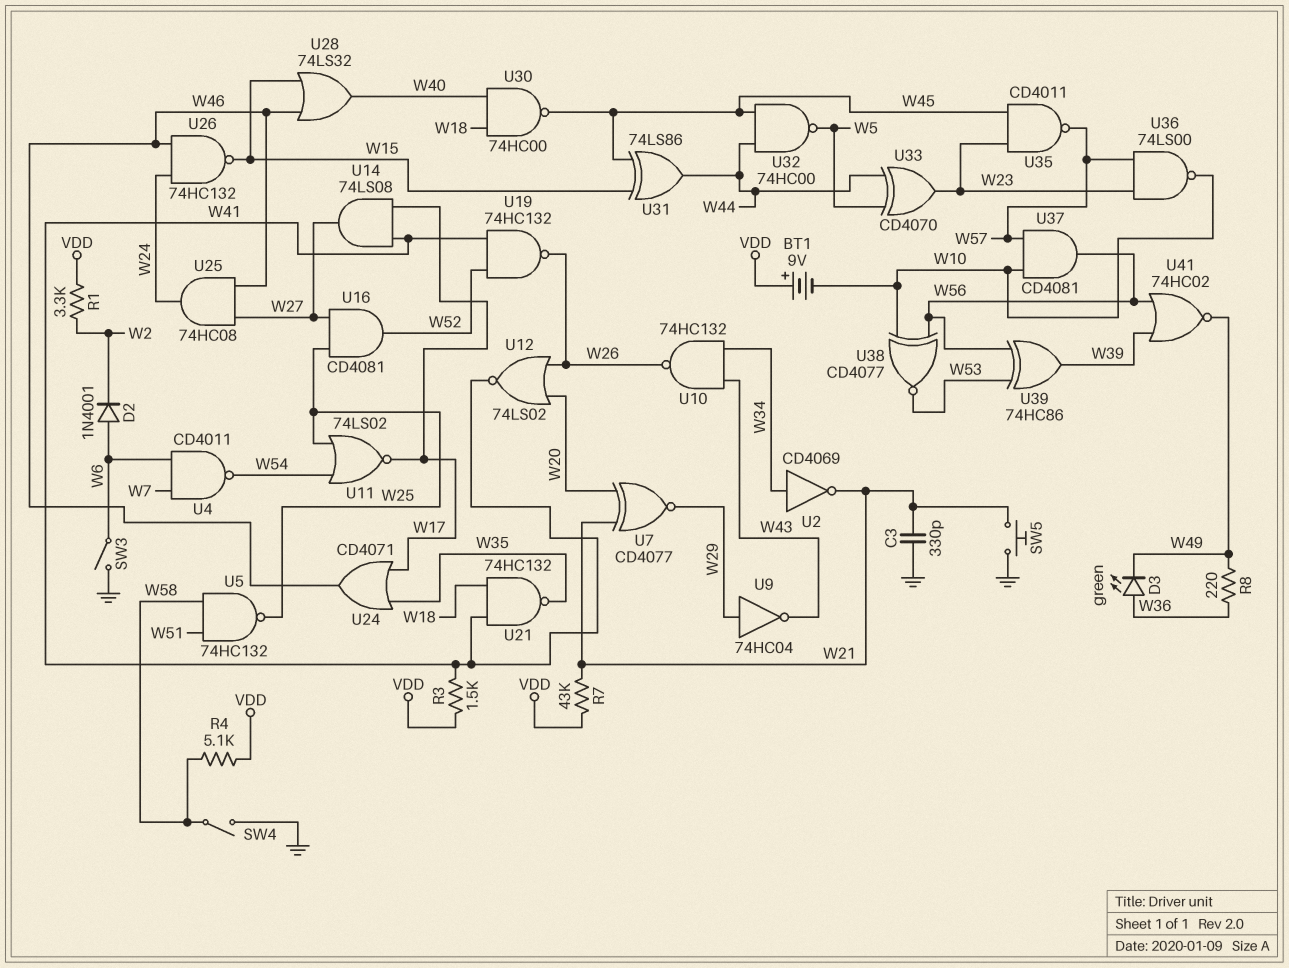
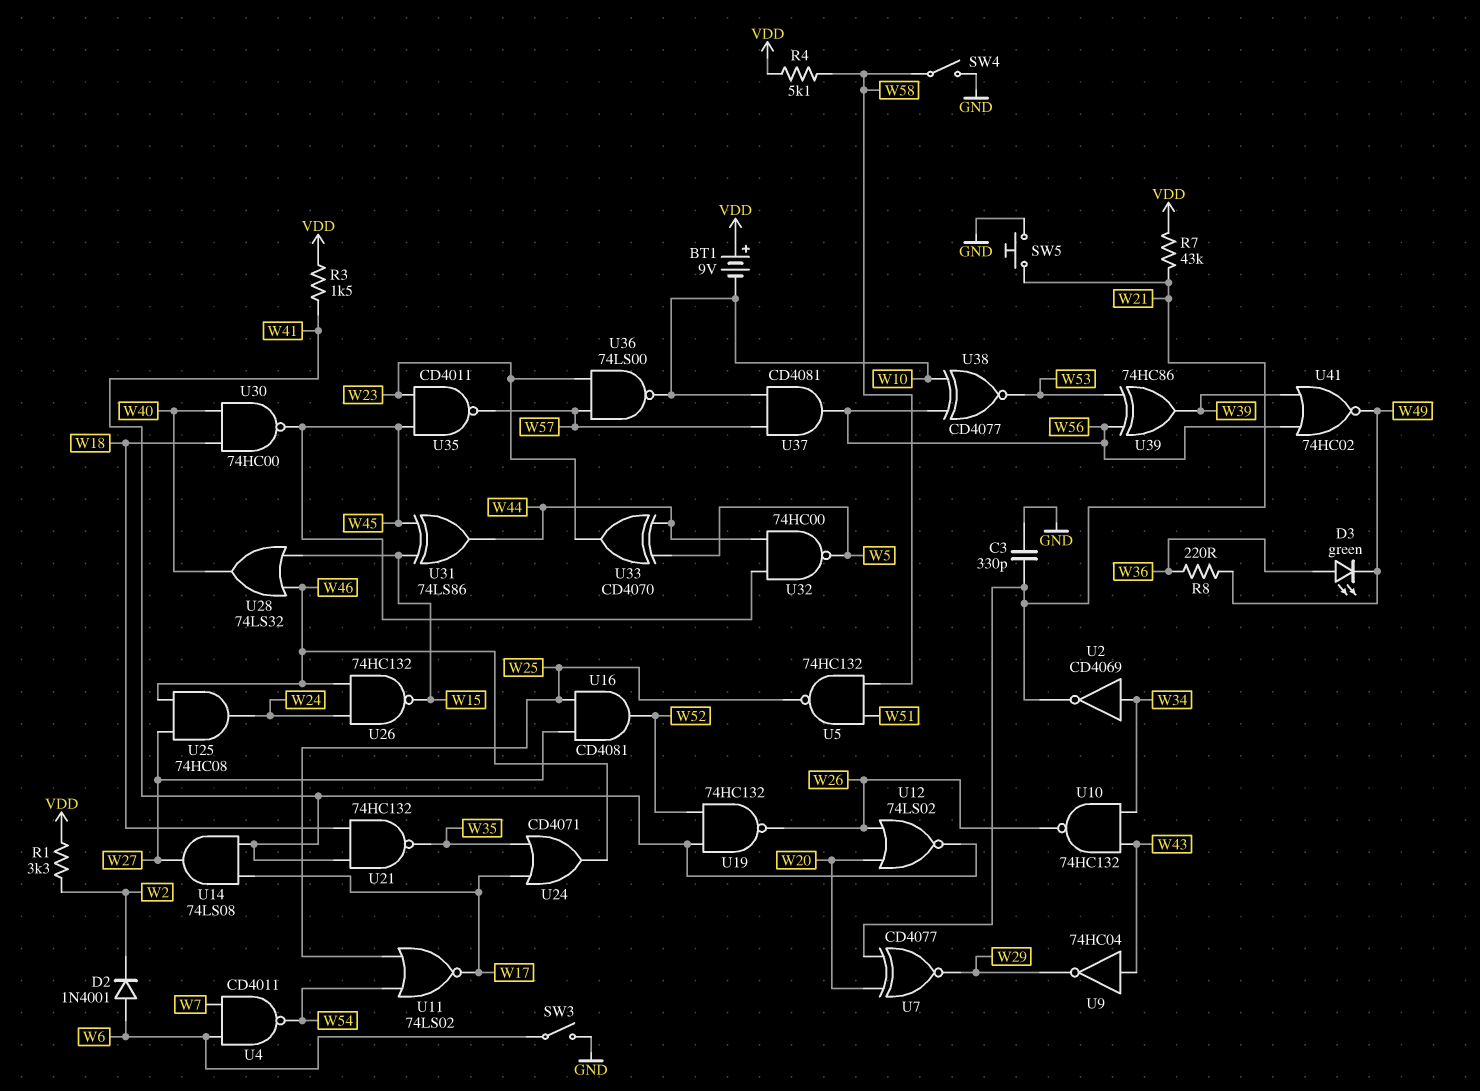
U9: NOT 74HC04 (in W29, out W43) -> NOT 74HC04 (in W43, out W29)

